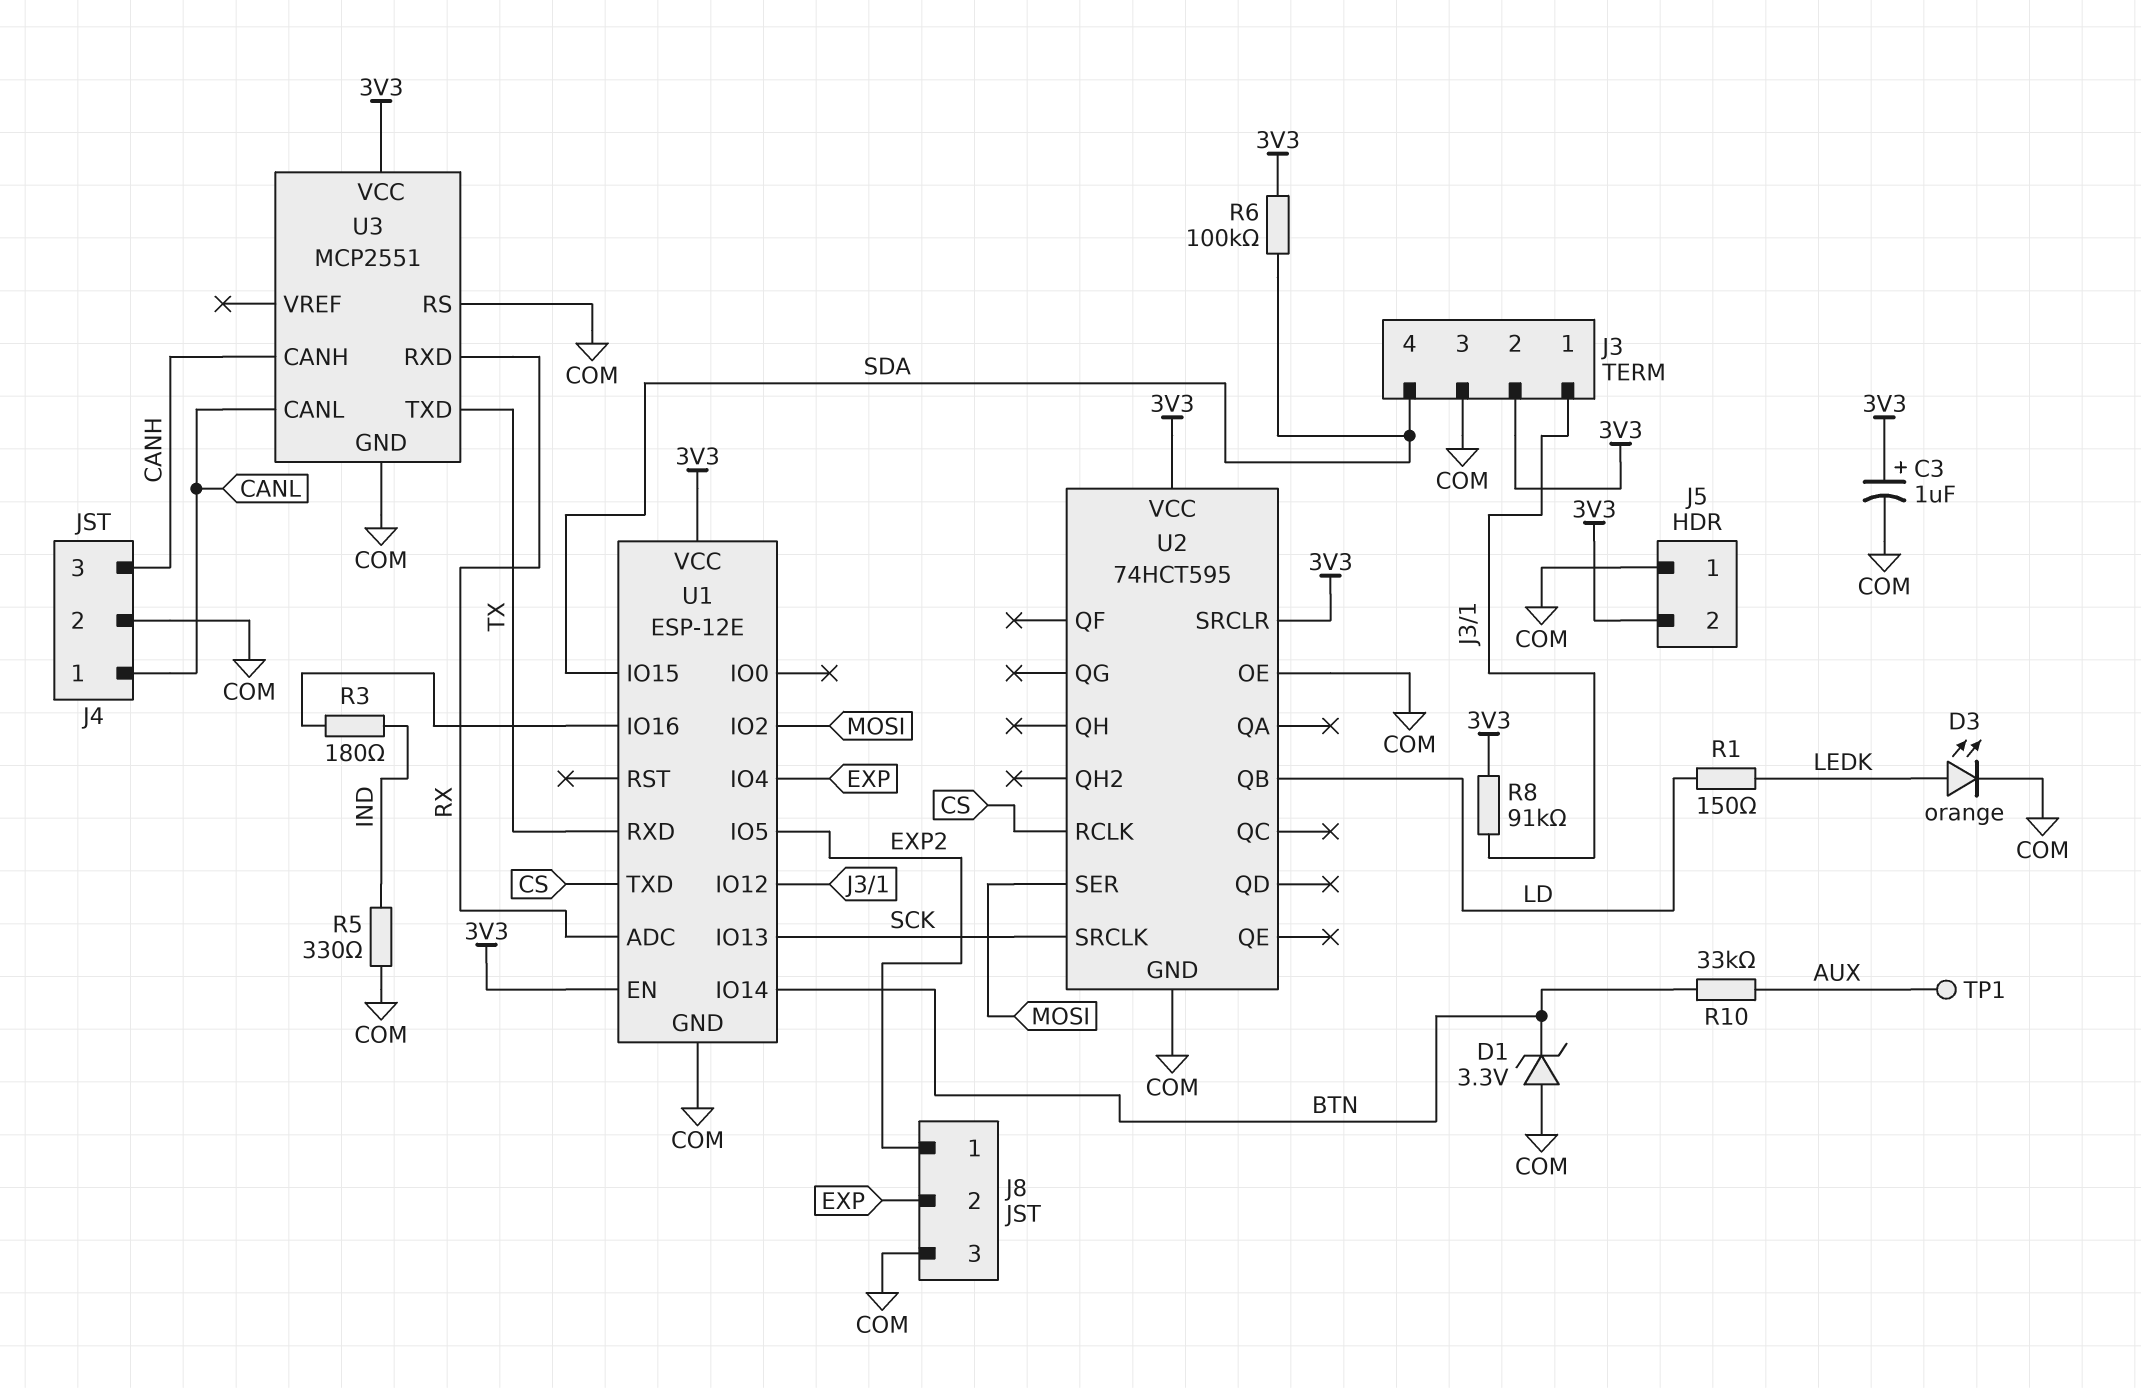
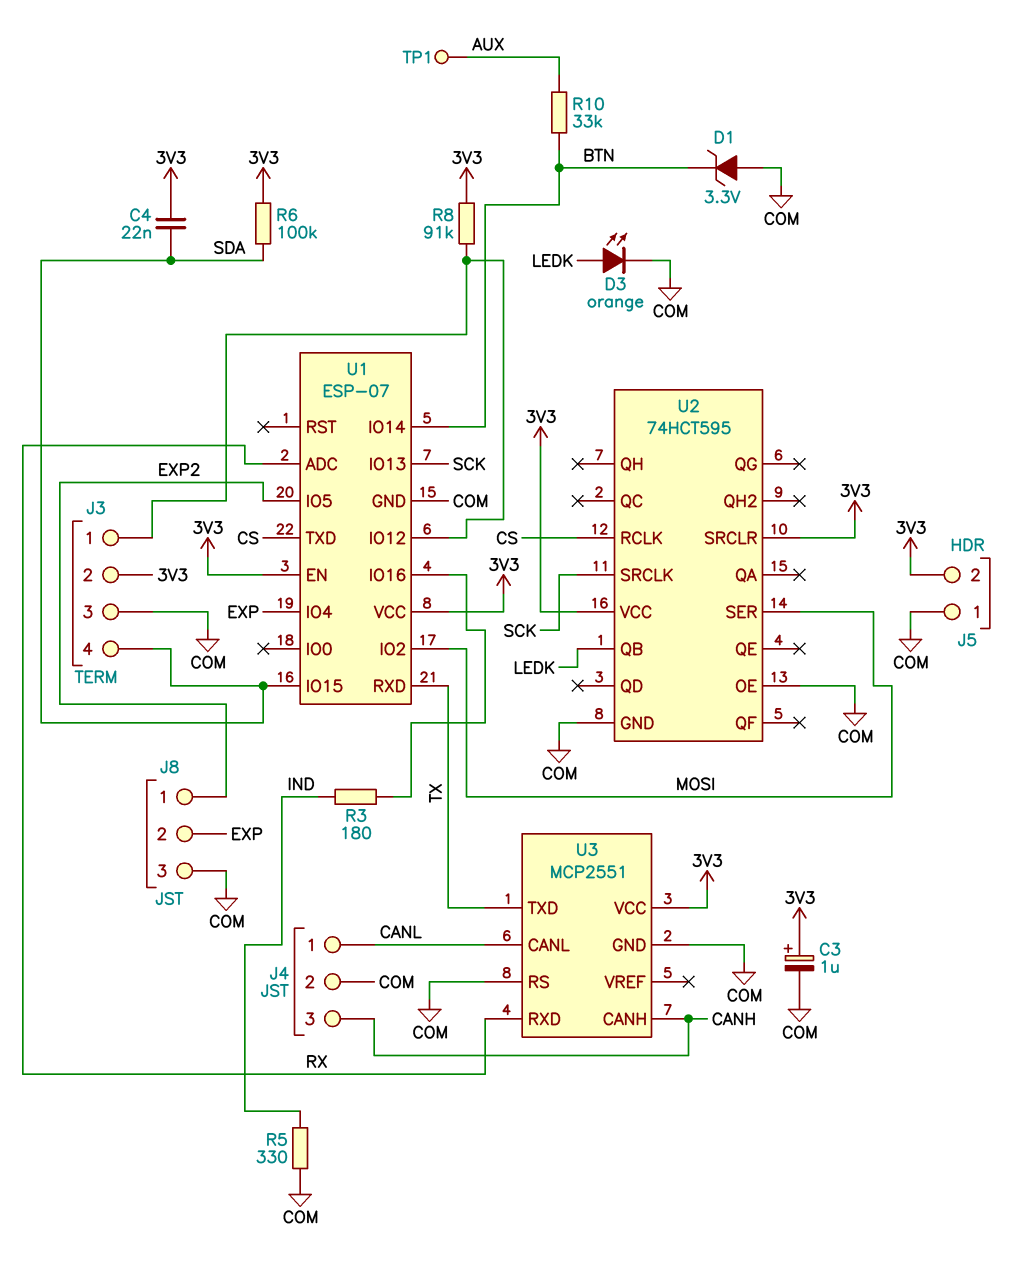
C4: none -> 22nF (3V3, SDA)
R1: 150 (LD, LEDK) -> none
U1: ESP-12E -> ESP-07
U2 pin QB: LD -> LEDK

